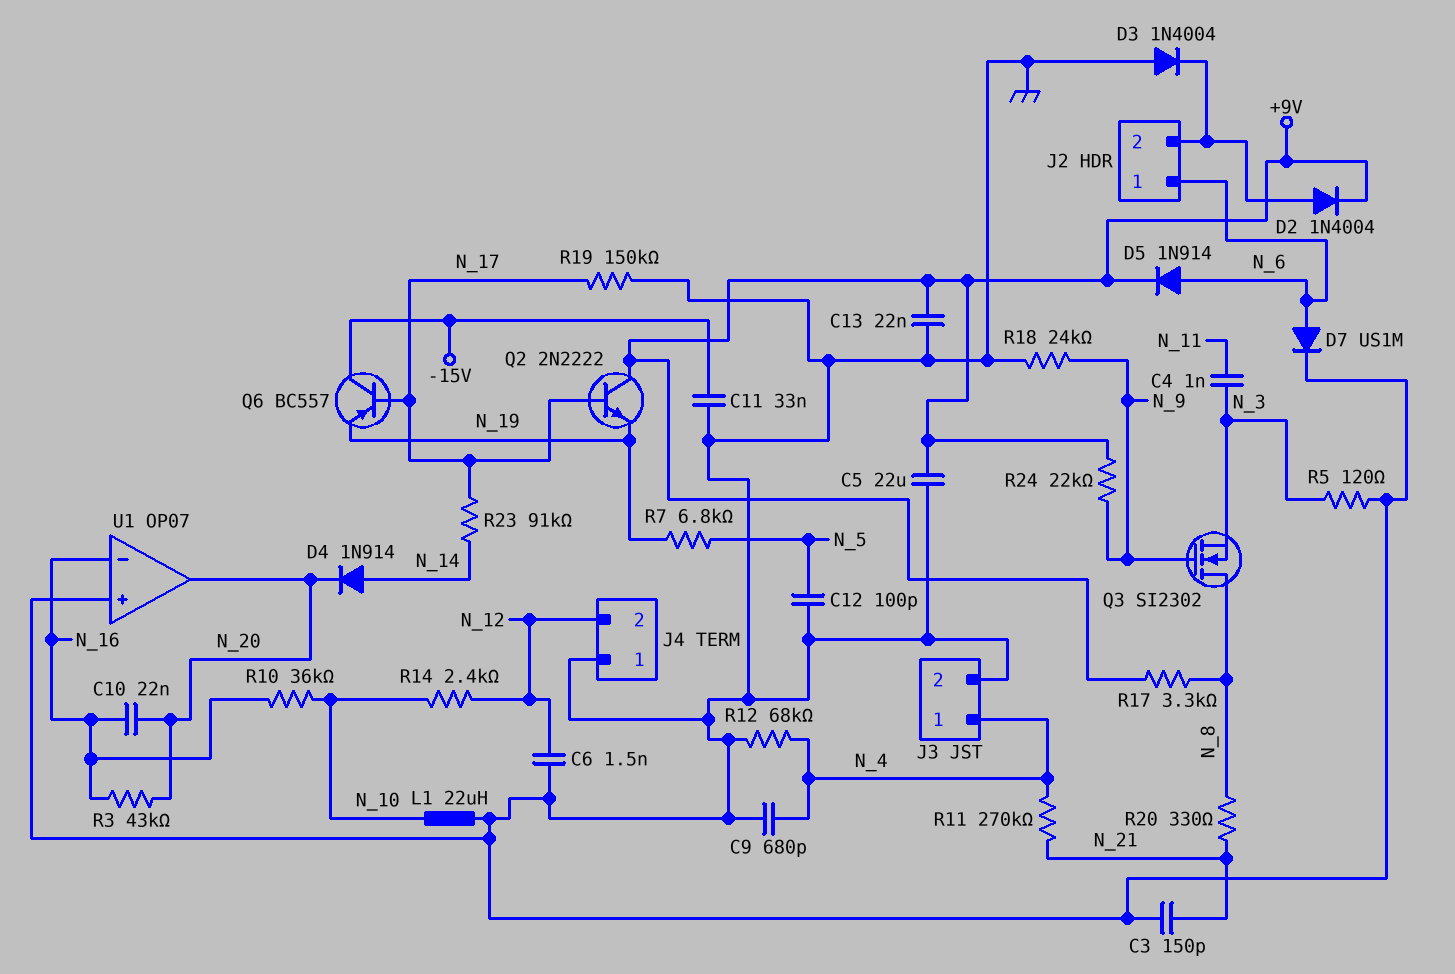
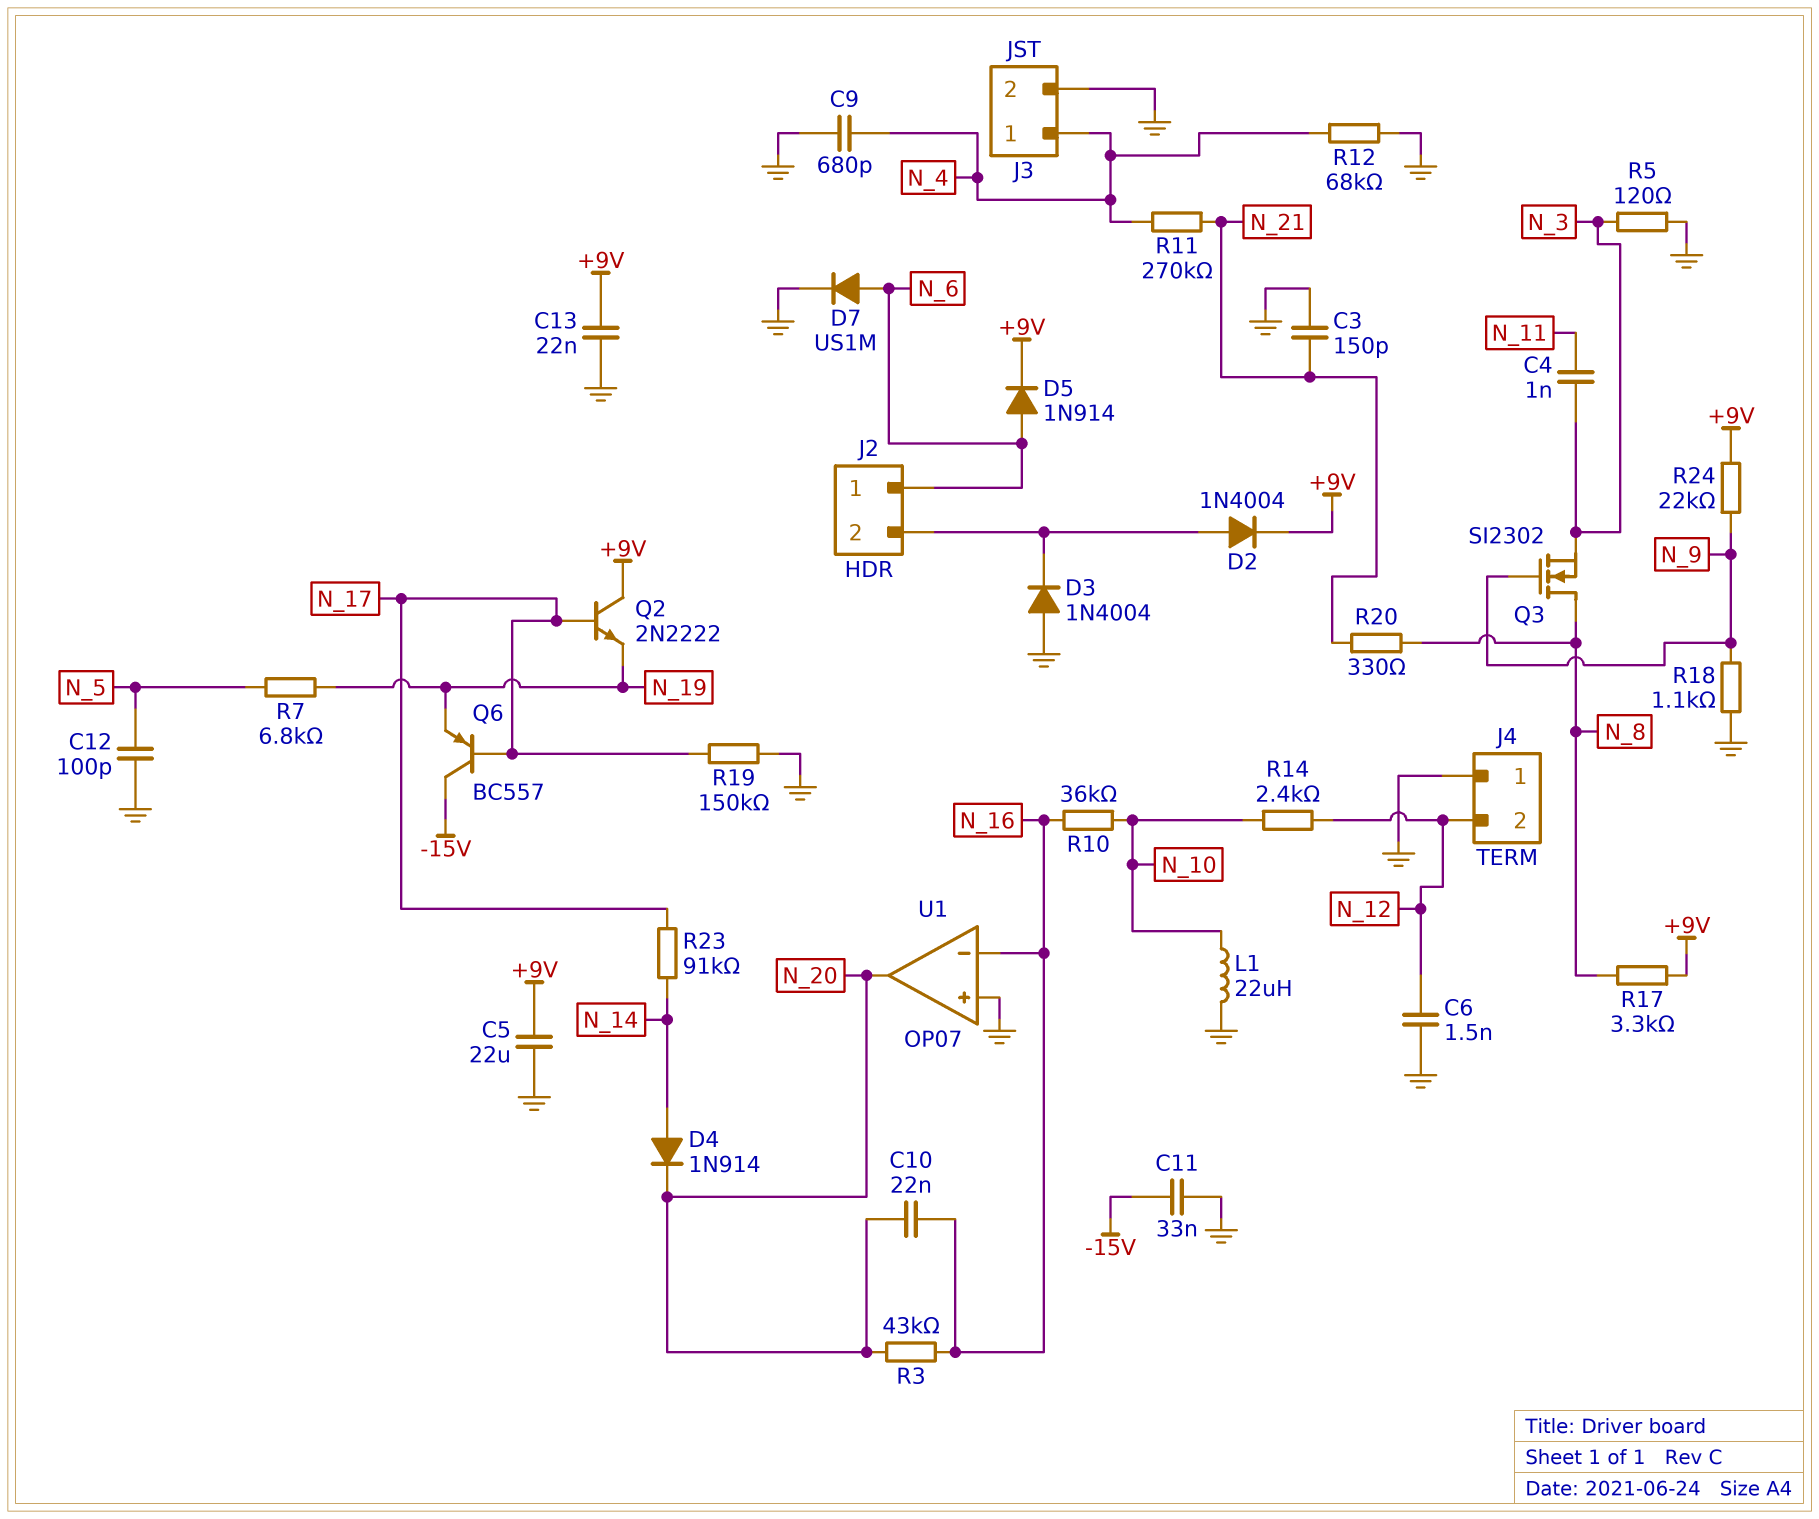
R18: 24k (GND, N_9) -> 1.1k (GND, N_9)

